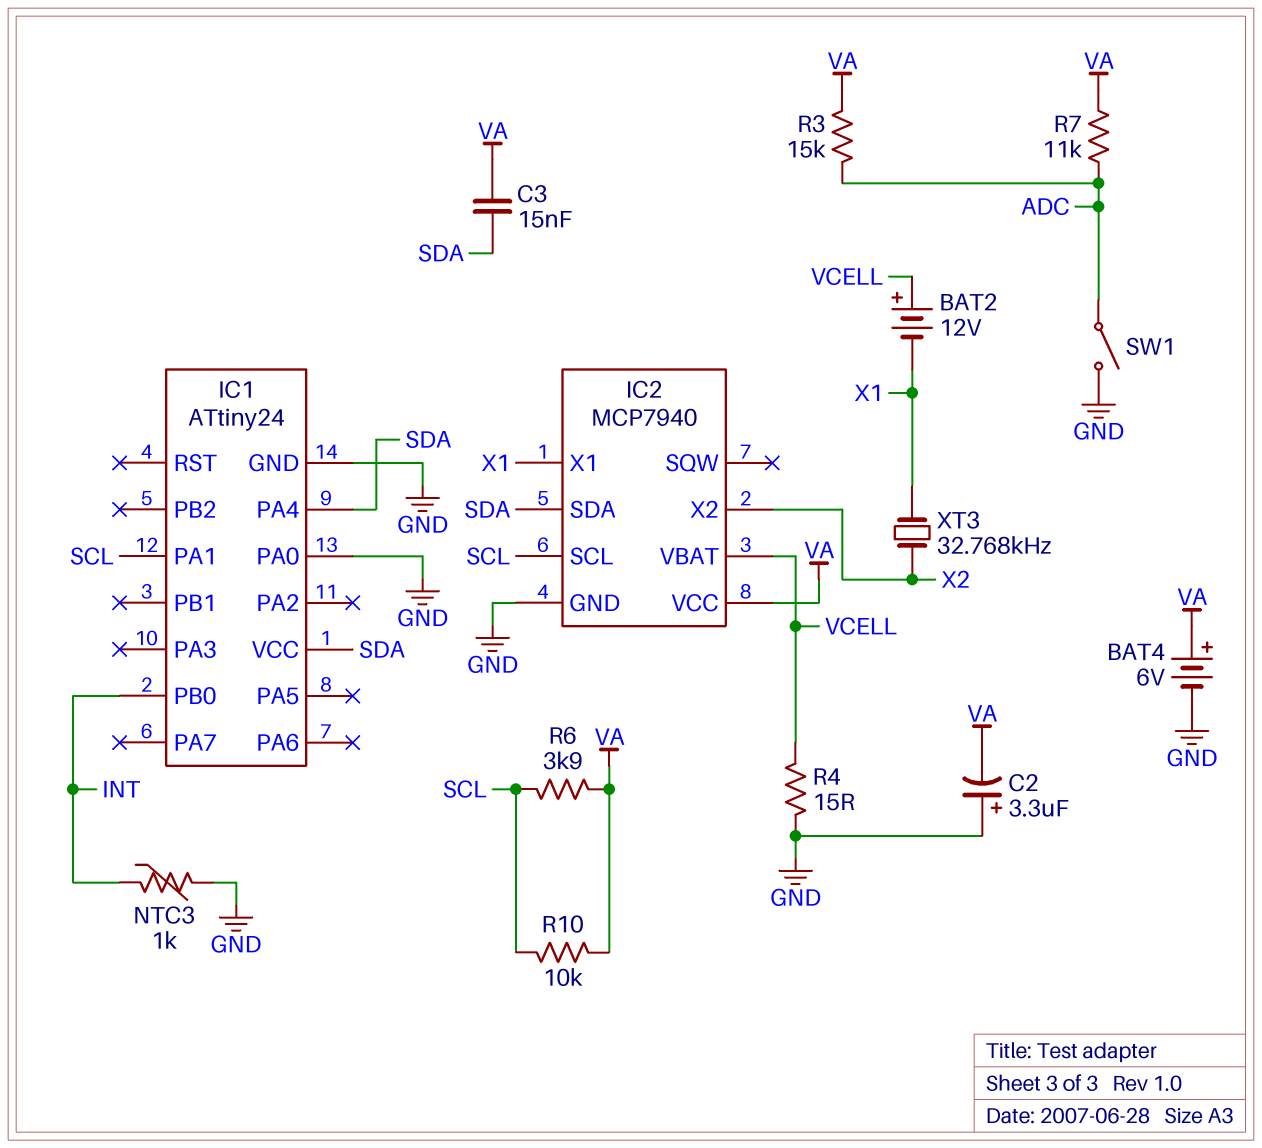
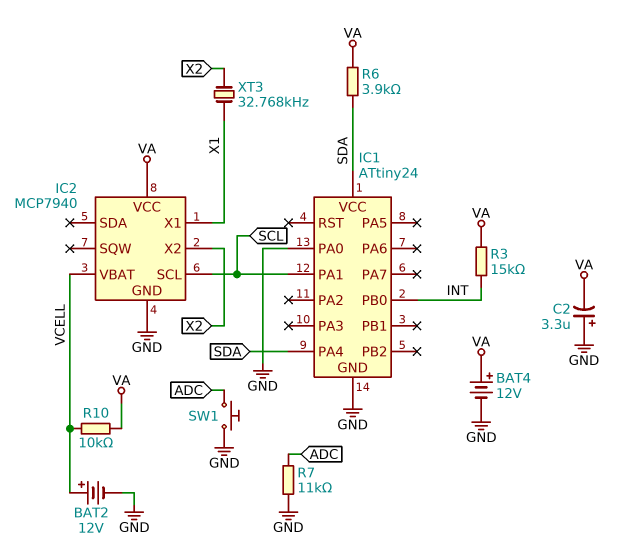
BAT2: 12V (plus VCELL, minus X1) -> 12V (plus VCELL, minus GND)
BAT4: 6V (plus VA, minus GND) -> 12V (plus VA, minus GND)
C3: 15nF (SDA, VA) -> none
IC2 pin SDA: SDA -> none
NTC3: 1k (GND, INT) -> none
R3: 15k (ADC, VA) -> 15k (INT, VA)
R4: 15 (GND, VCELL) -> none
R6: 3.9k (SCL, VA) -> 3.9k (SDA, VA)
R7: 11k (ADC, VA) -> 11k (ADC, GND)
R10: 10k (SCL, VA) -> 10k (VA, VCELL)
SW1: switch (ADC, GND) -> button (ADC, GND)

